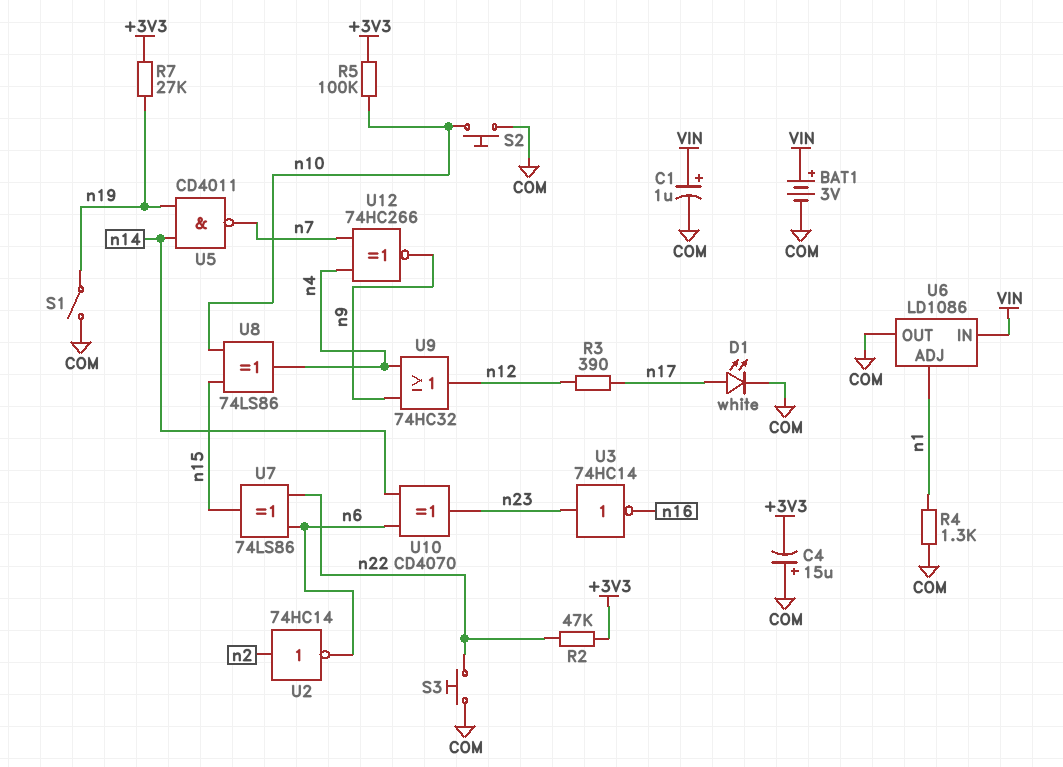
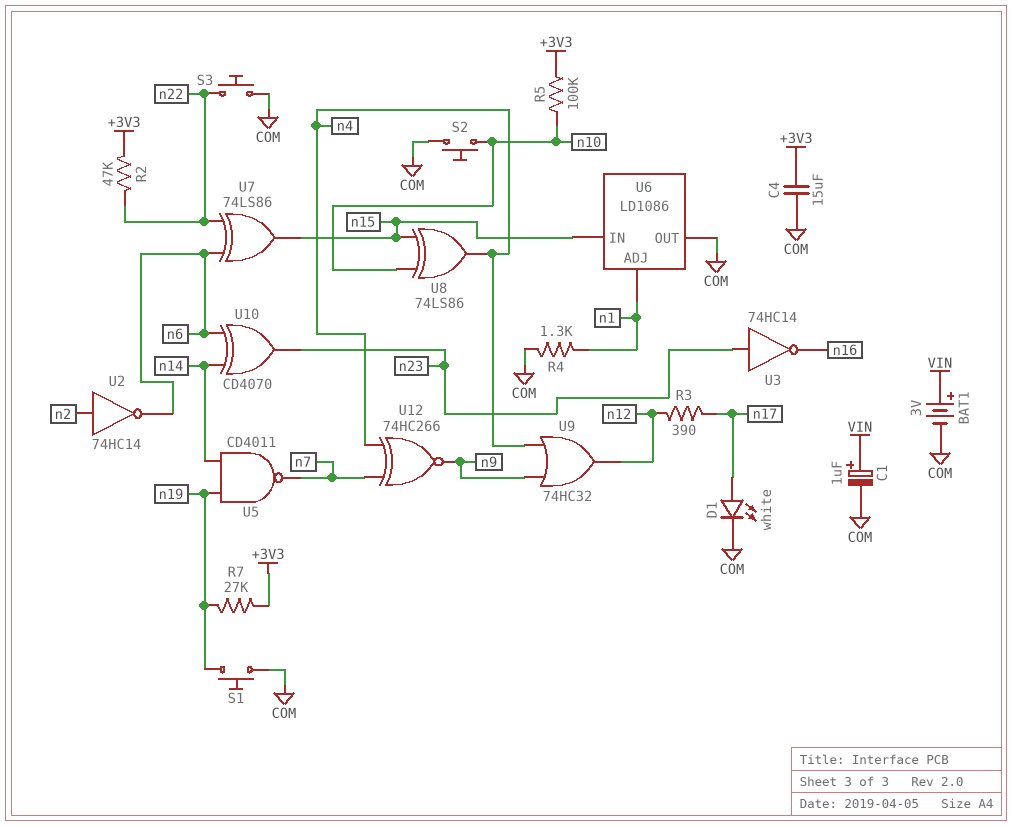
C4: 15uF (plus COM, minus +3V3) -> 15uF (+3V3, COM)
S1: switch (COM, n19) -> button (COM, n19)
U6 pin IN: VIN -> n15

